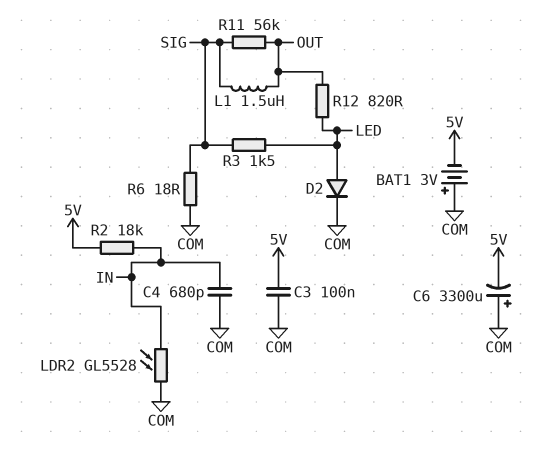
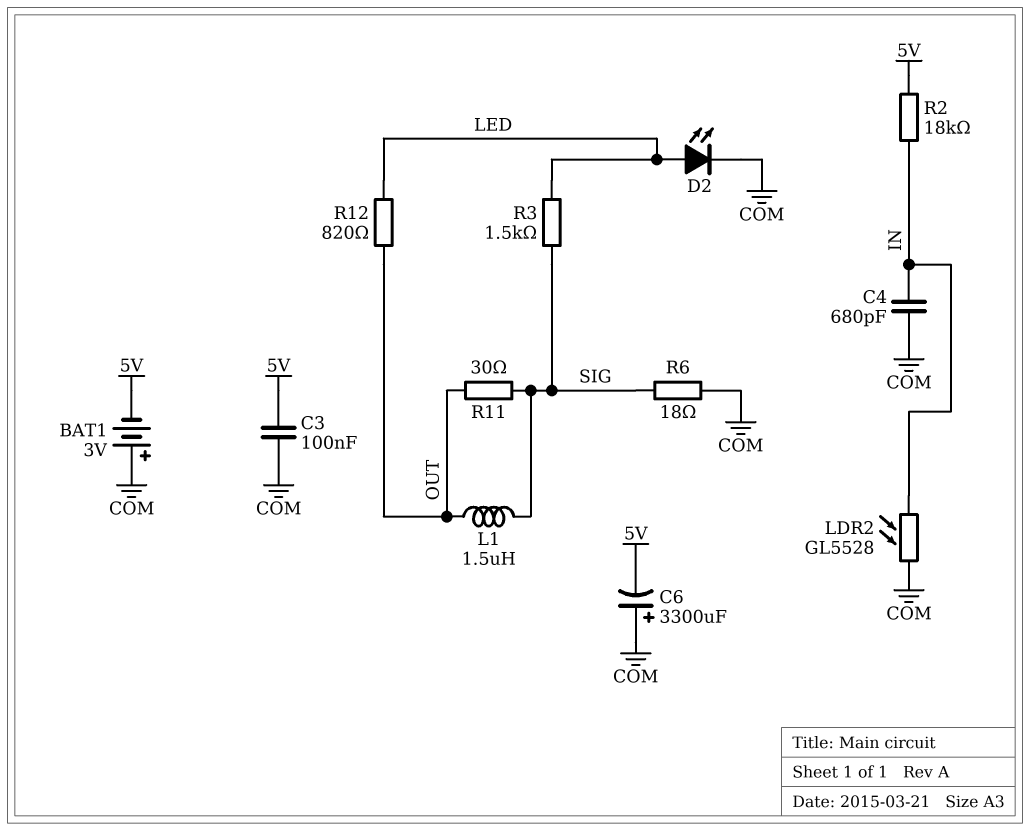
D2: diode (A LED, K COM) -> LED (A LED, K COM)
R11: 56k (OUT, SIG) -> 30 (OUT, SIG)

